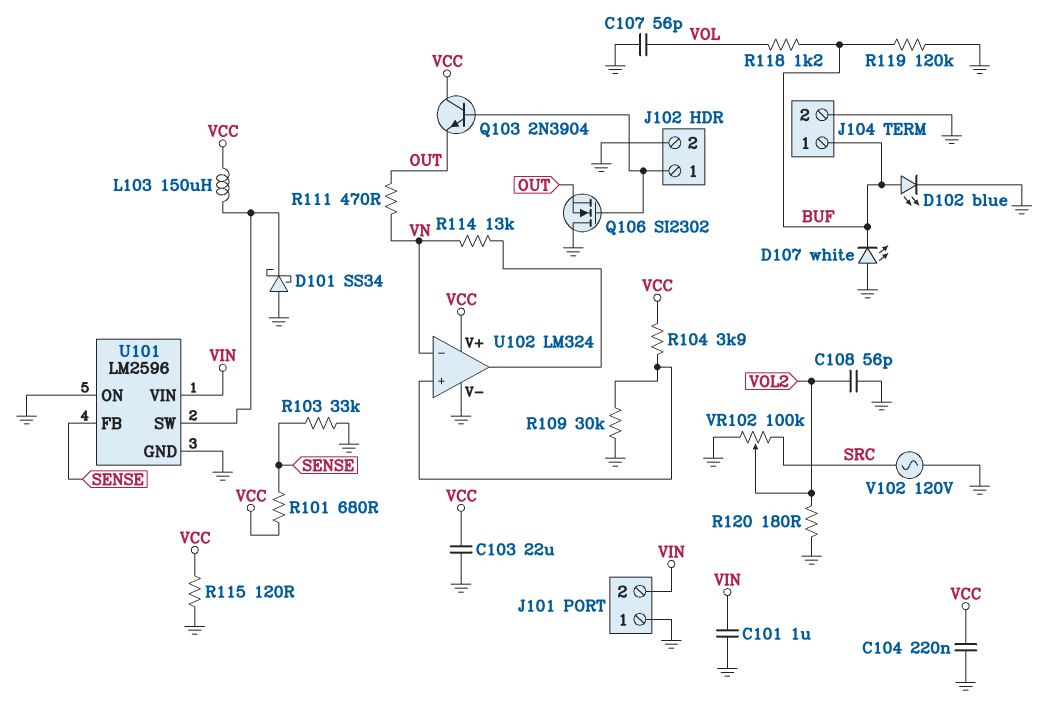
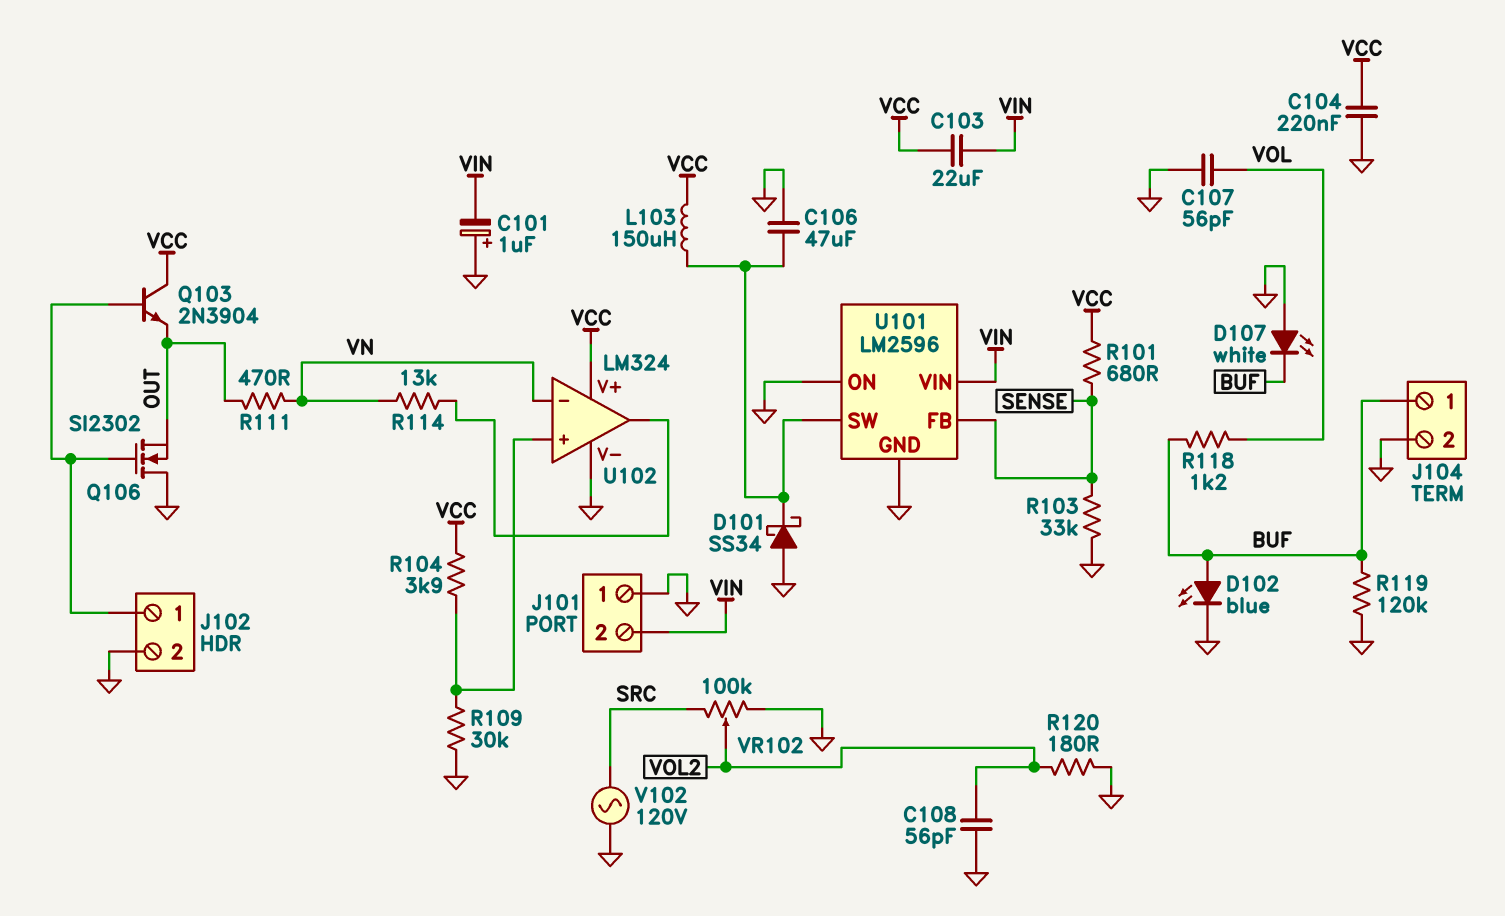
C101: 1uF (GND, VIN) -> 1uF (plus GND, minus VIN)
C103: 22uF (GND, VCC) -> 22uF (VCC, VIN)
C106: none -> 47uF (GND, U101/SW)
R115: 120 (GND, VCC) -> none

